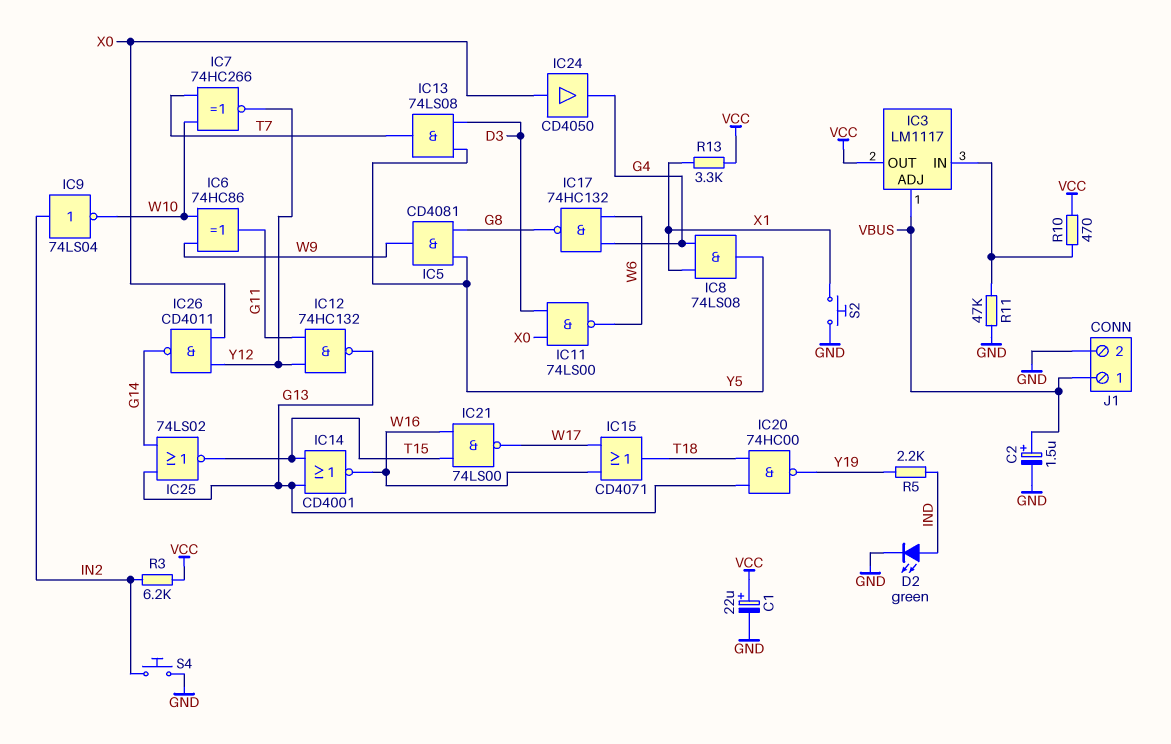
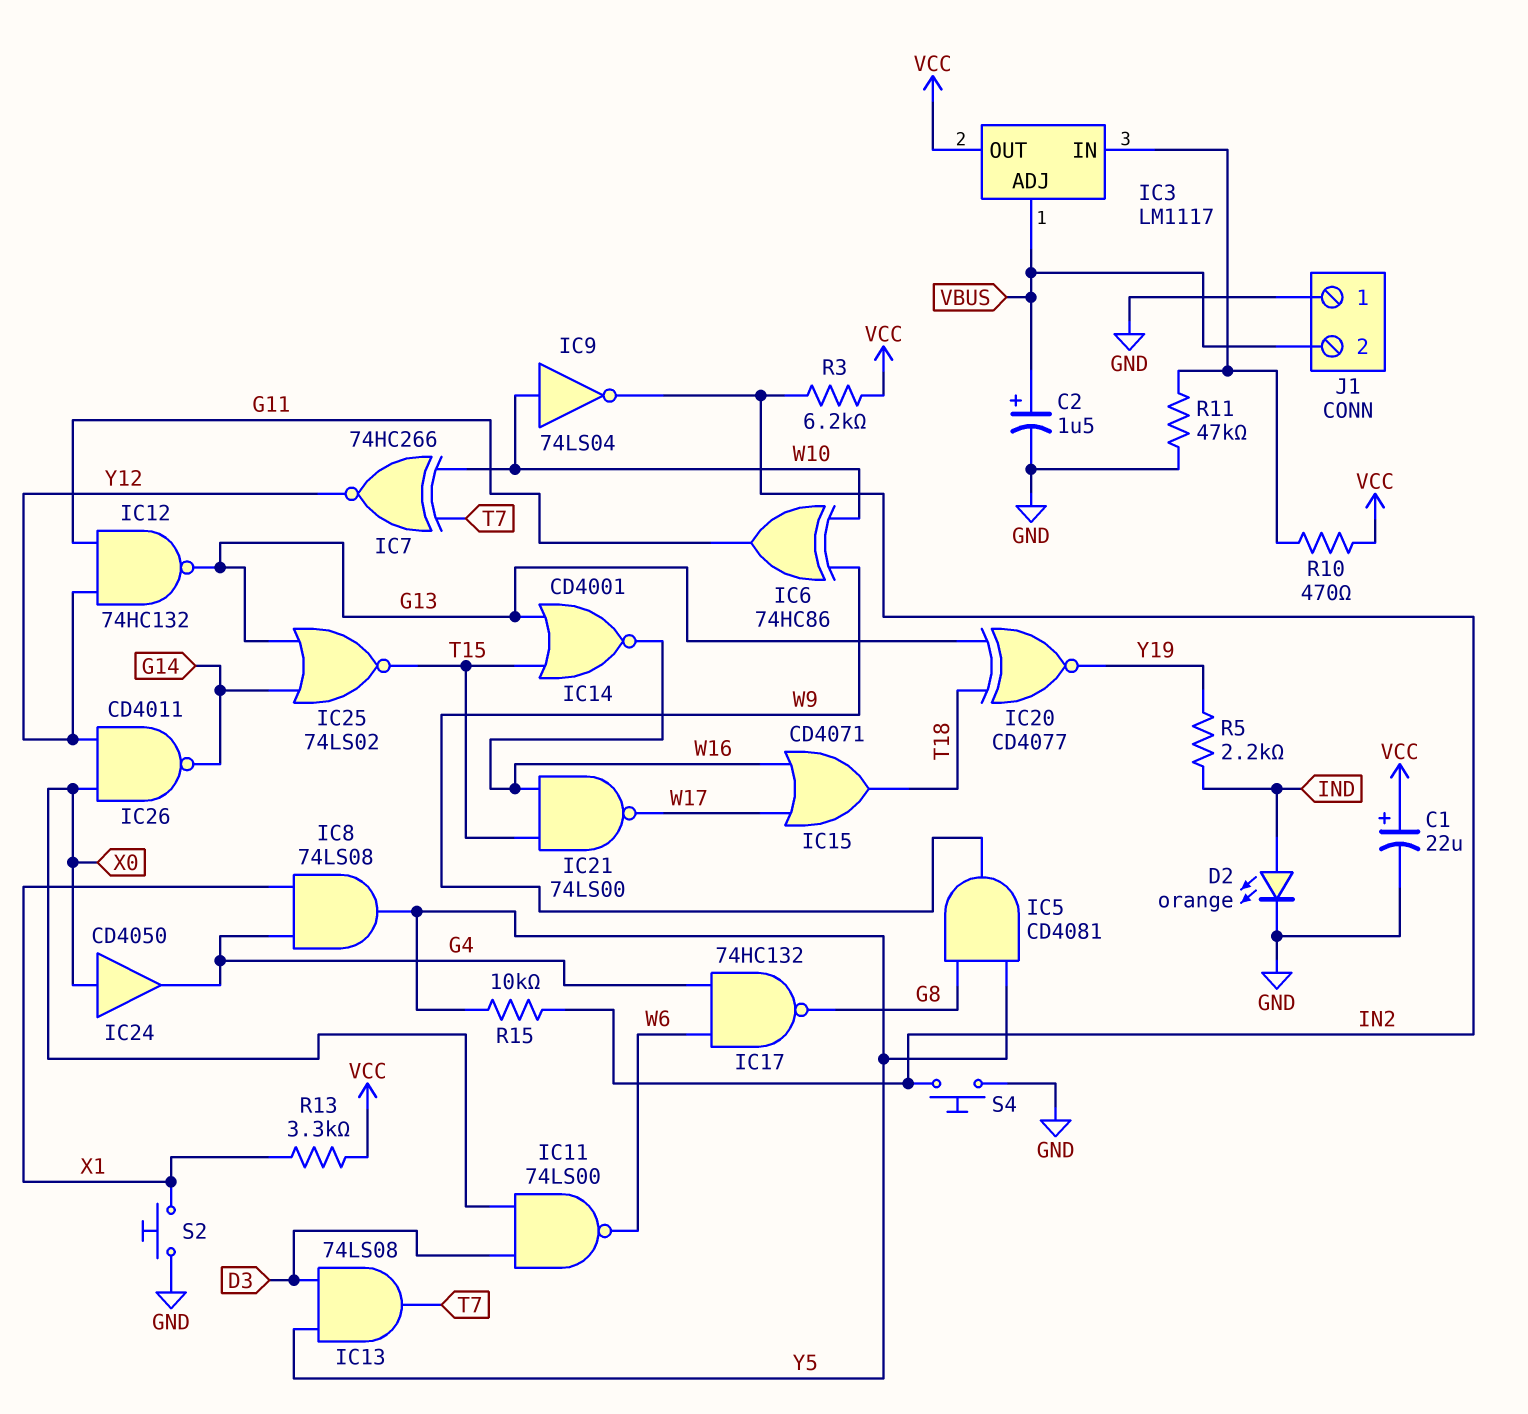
D2: LED green (A IND, K GND) -> LED orange (A IND, K GND)
IC9: NOT 74LS04 (in IN2, out W10) -> NOT 74LS04 (in W10, out IN2)
IC20: NAND 74HC00 (in G13, in T18, out Y19) -> XNOR CD4077 (in G13, in T18, out Y19)
J1 pin 1: VBUS -> GND
J1 pin 2: GND -> VBUS
R15: none -> 10k (IN2, Y5)

